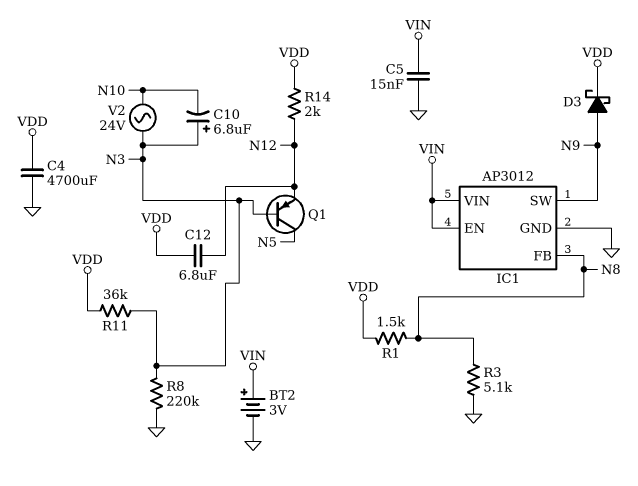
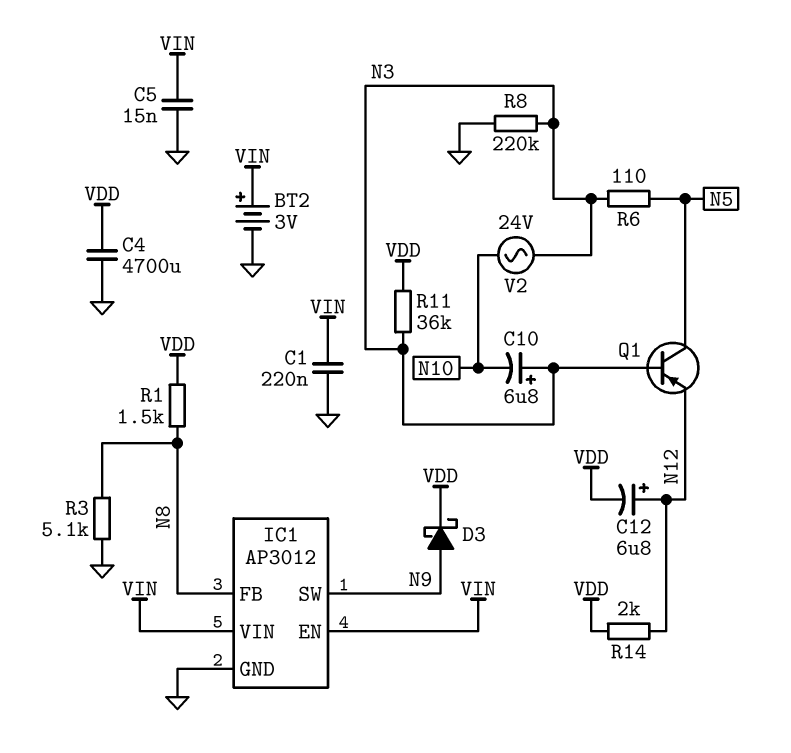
C1: none -> 220nF (GND, VIN)
C12: 6.8uF (N12, VDD) -> 6.8uF (plus N12, minus VDD)
R6: none -> 110 (N3, N5)

